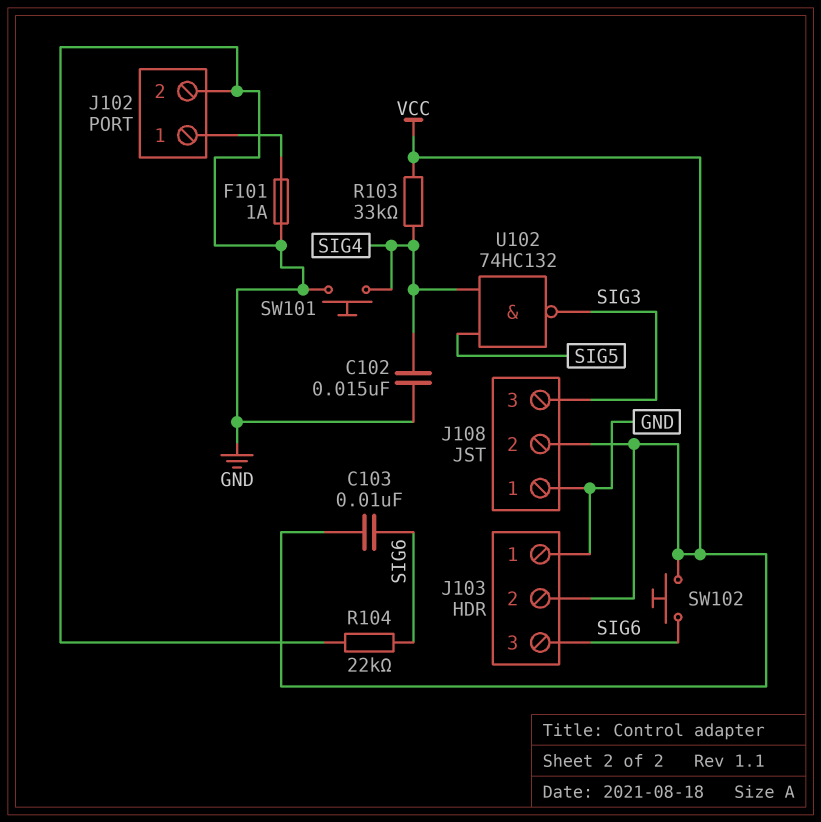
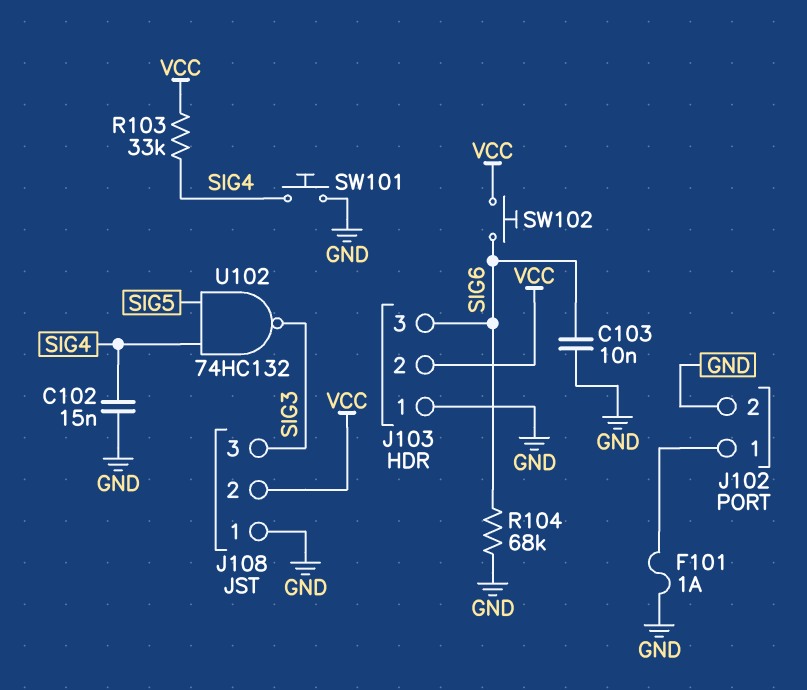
C103: 10nF (SIG6, VCC) -> 10nF (GND, SIG6)
R104: 22k (GND, SIG6) -> 68k (GND, SIG6)

